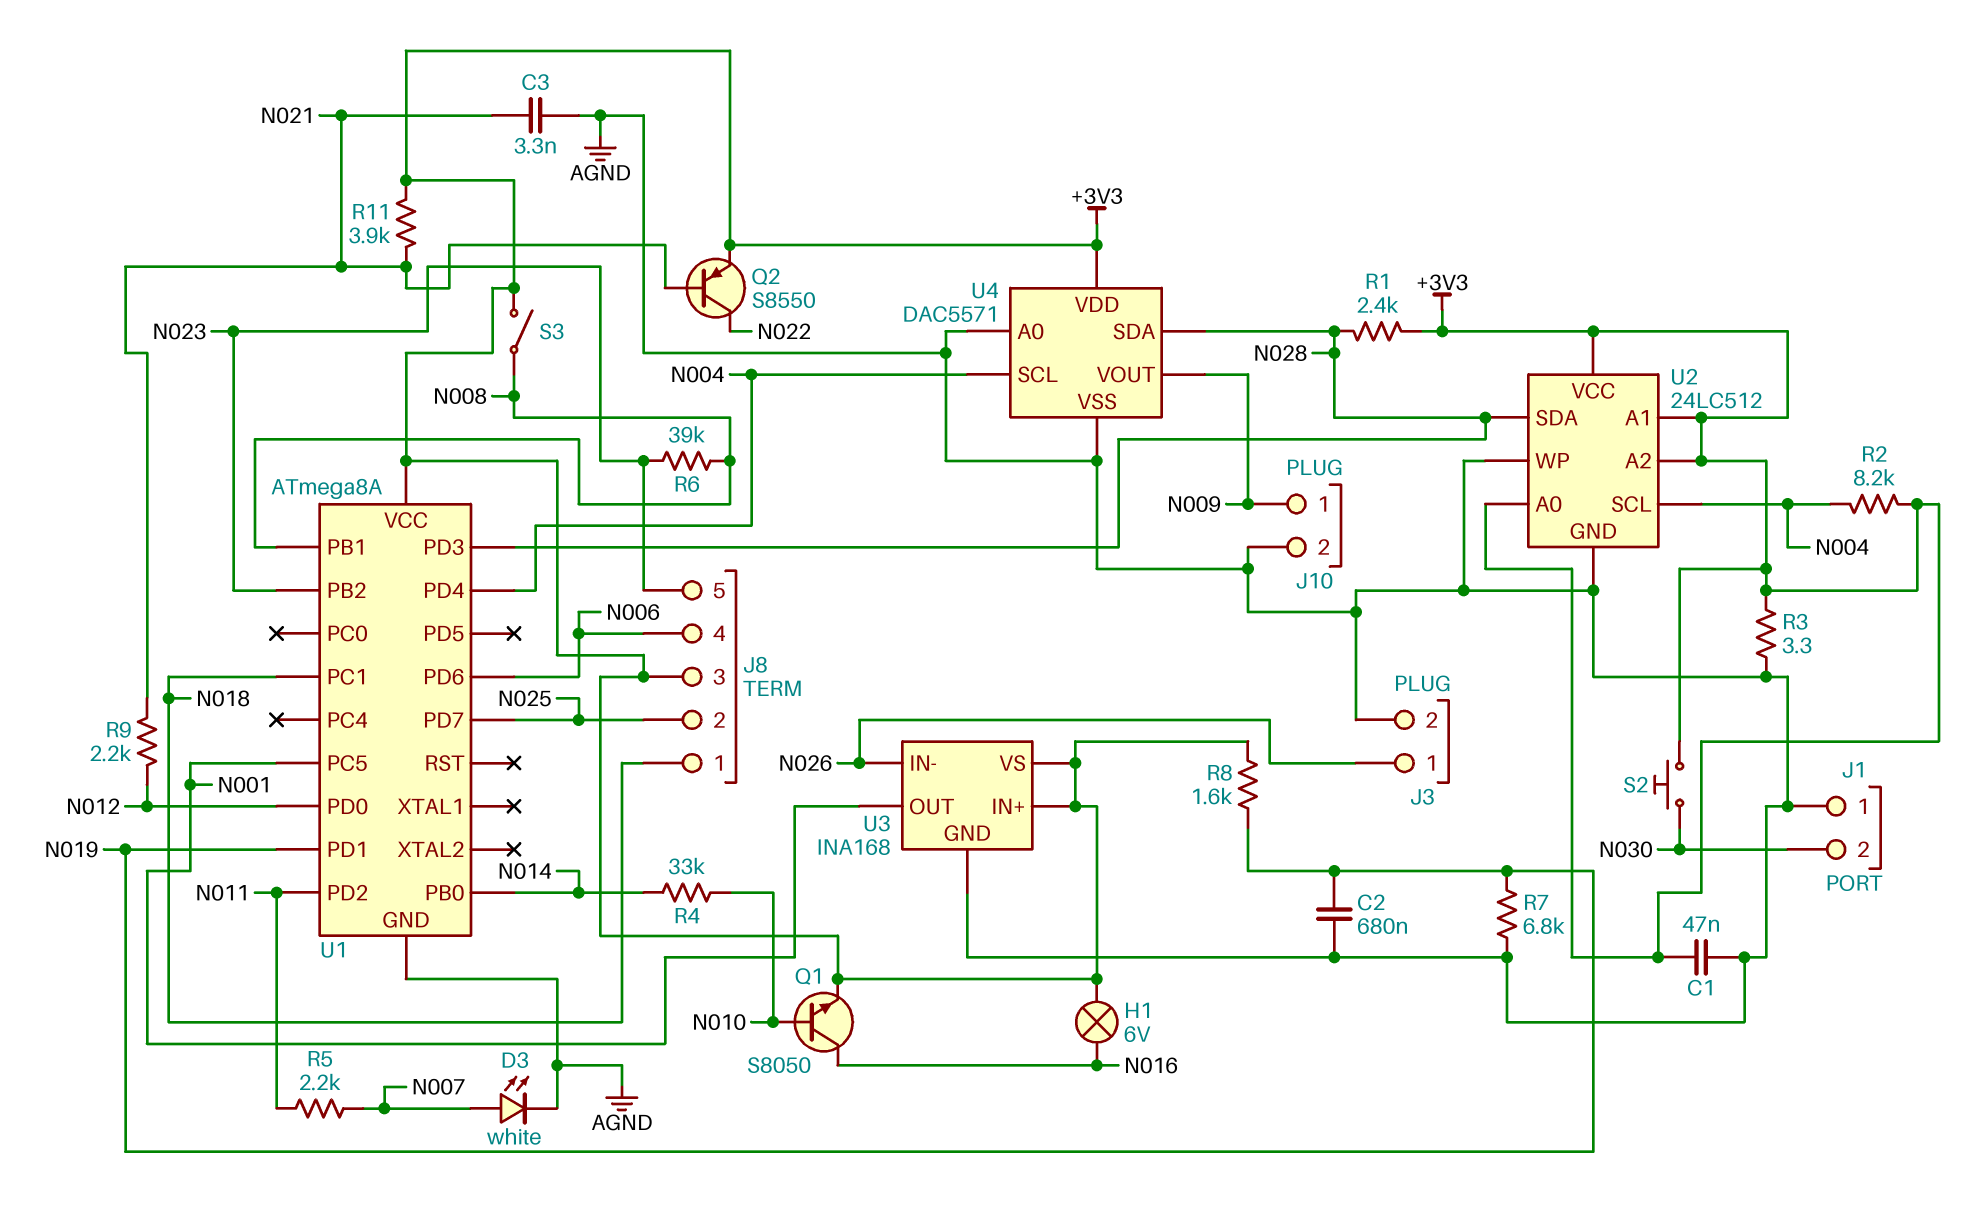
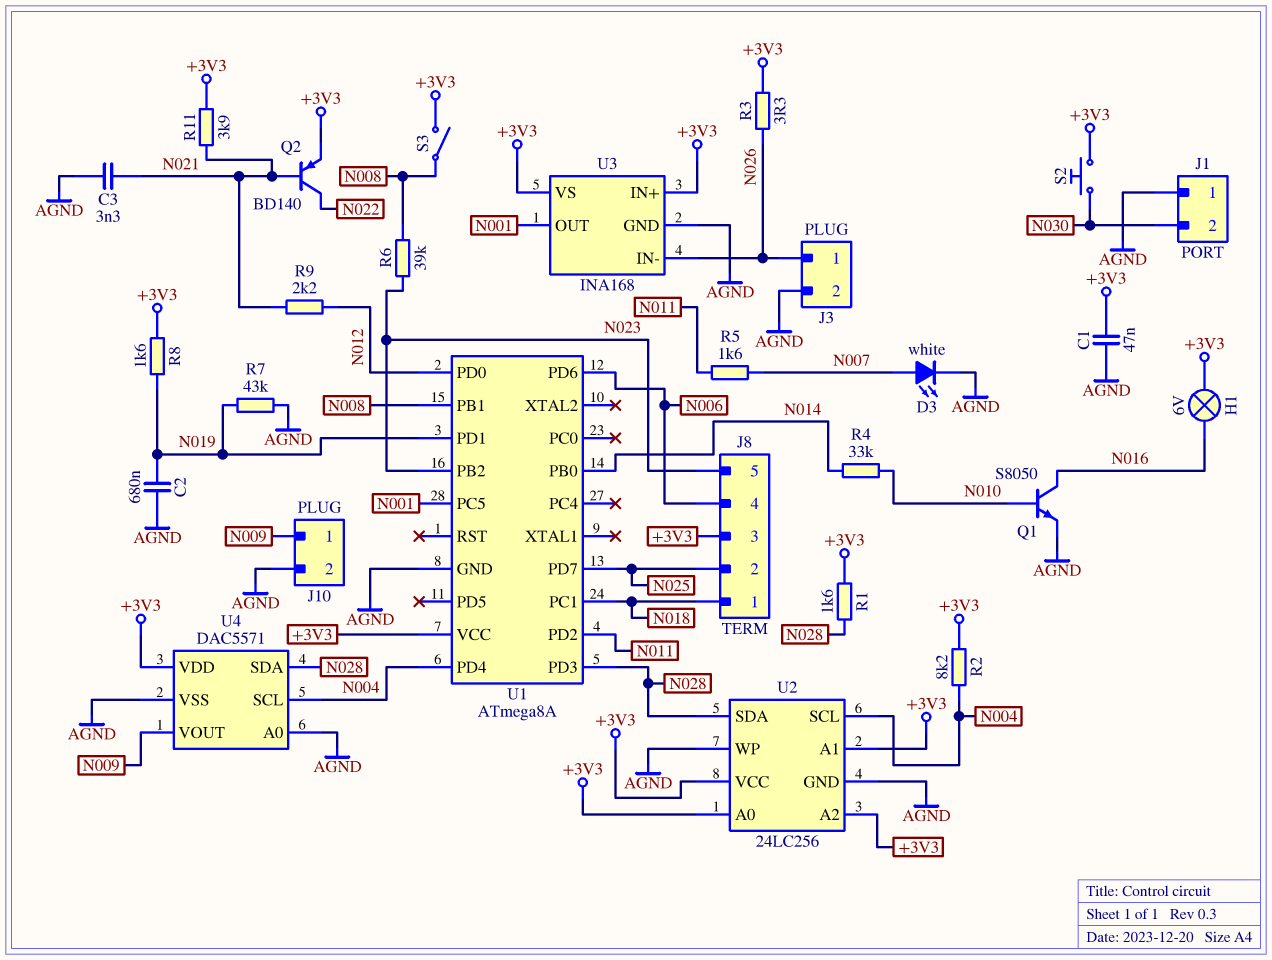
Q1: NPN S8050 (B N010, C N016, E +3V3) -> NPN S8050 (B N010, C N016, E AGND)
Q2: PNP S8550 (B N021, C N022, E +3V3) -> PNP BD140 (B N021, C N022, E +3V3)
R1: 2.4k (+3V3, N028) -> 1.6k (+3V3, N028)
R3: 3.3 (+3V3, AGND) -> 3.3 (+3V3, N026)
R5: 2.2k (N007, N011) -> 1.6k (N007, N011)
R7: 6.8k (AGND, N019) -> 43k (AGND, N019)
U2: 24LC512 -> 24LC256

